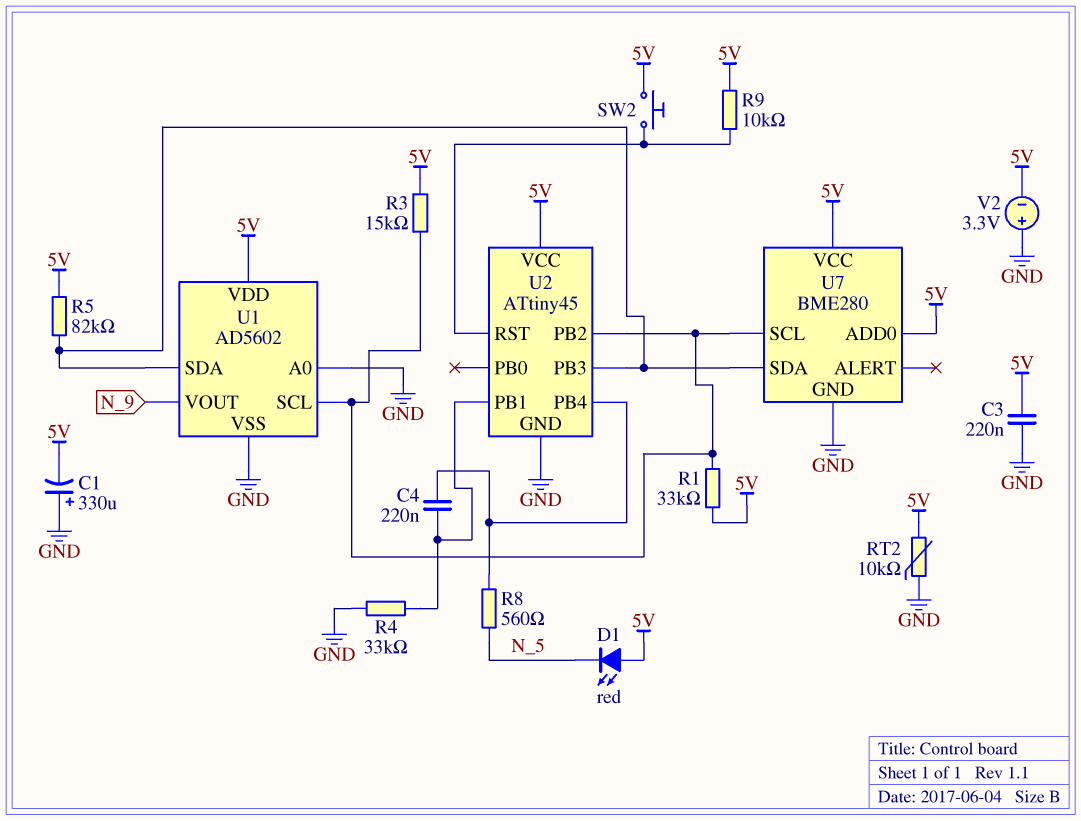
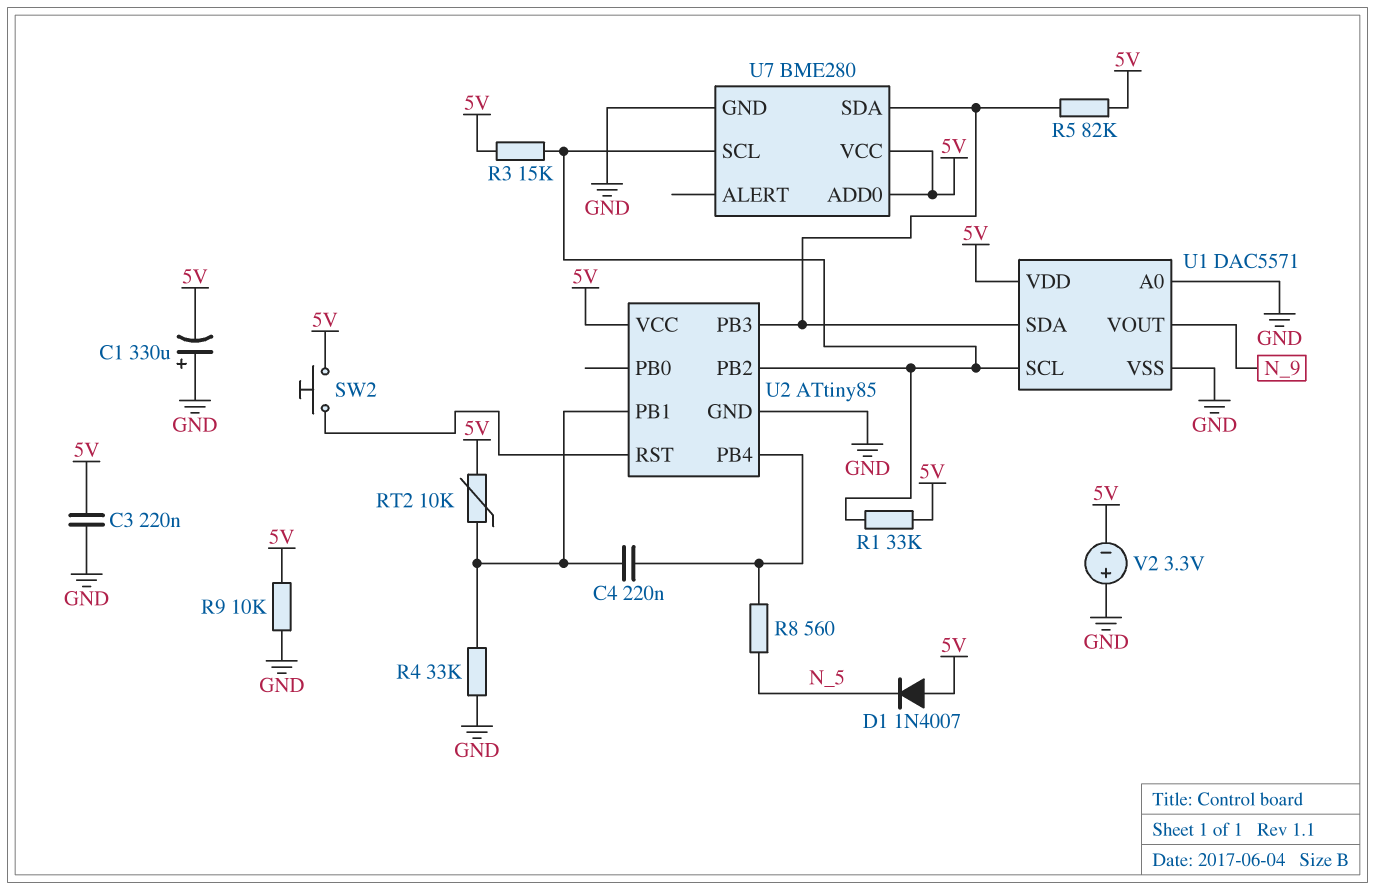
D1: LED red (A 5V, K N_5) -> diode 1N4007 (A 5V, K N_5)
R9: 10k (5V, U2/RST) -> 10k (5V, GND)
RT2: 10k (5V, GND) -> 10k (5V, U2/PB1)
U1: AD5602 -> DAC5571
U2: ATtiny45 -> ATtiny85

